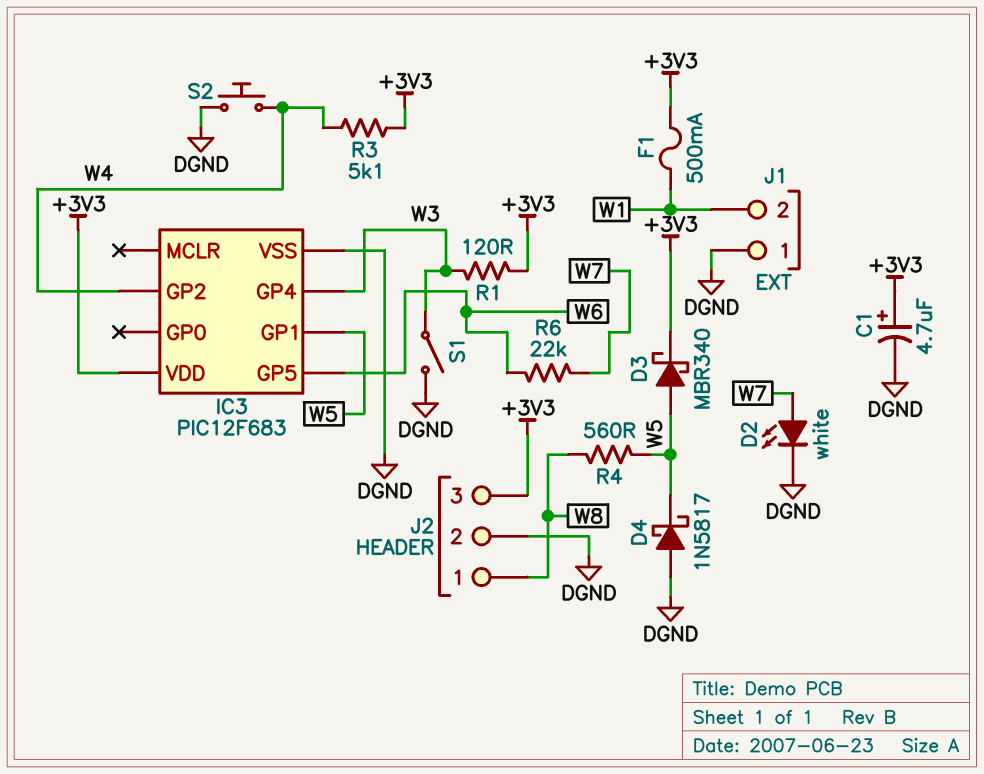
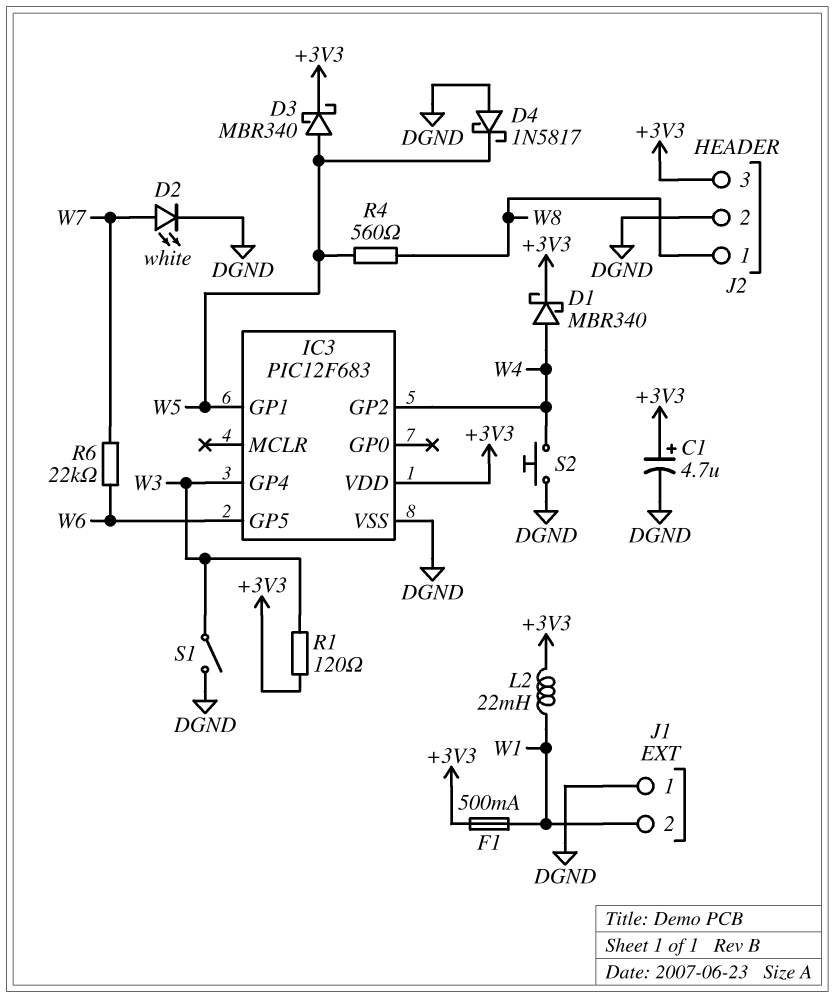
D1: none -> schottky MBR340 (A W4, K +3V3)
L2: none -> 22mH (+3V3, W1)
R3: 5.1k (+3V3, W4) -> none

